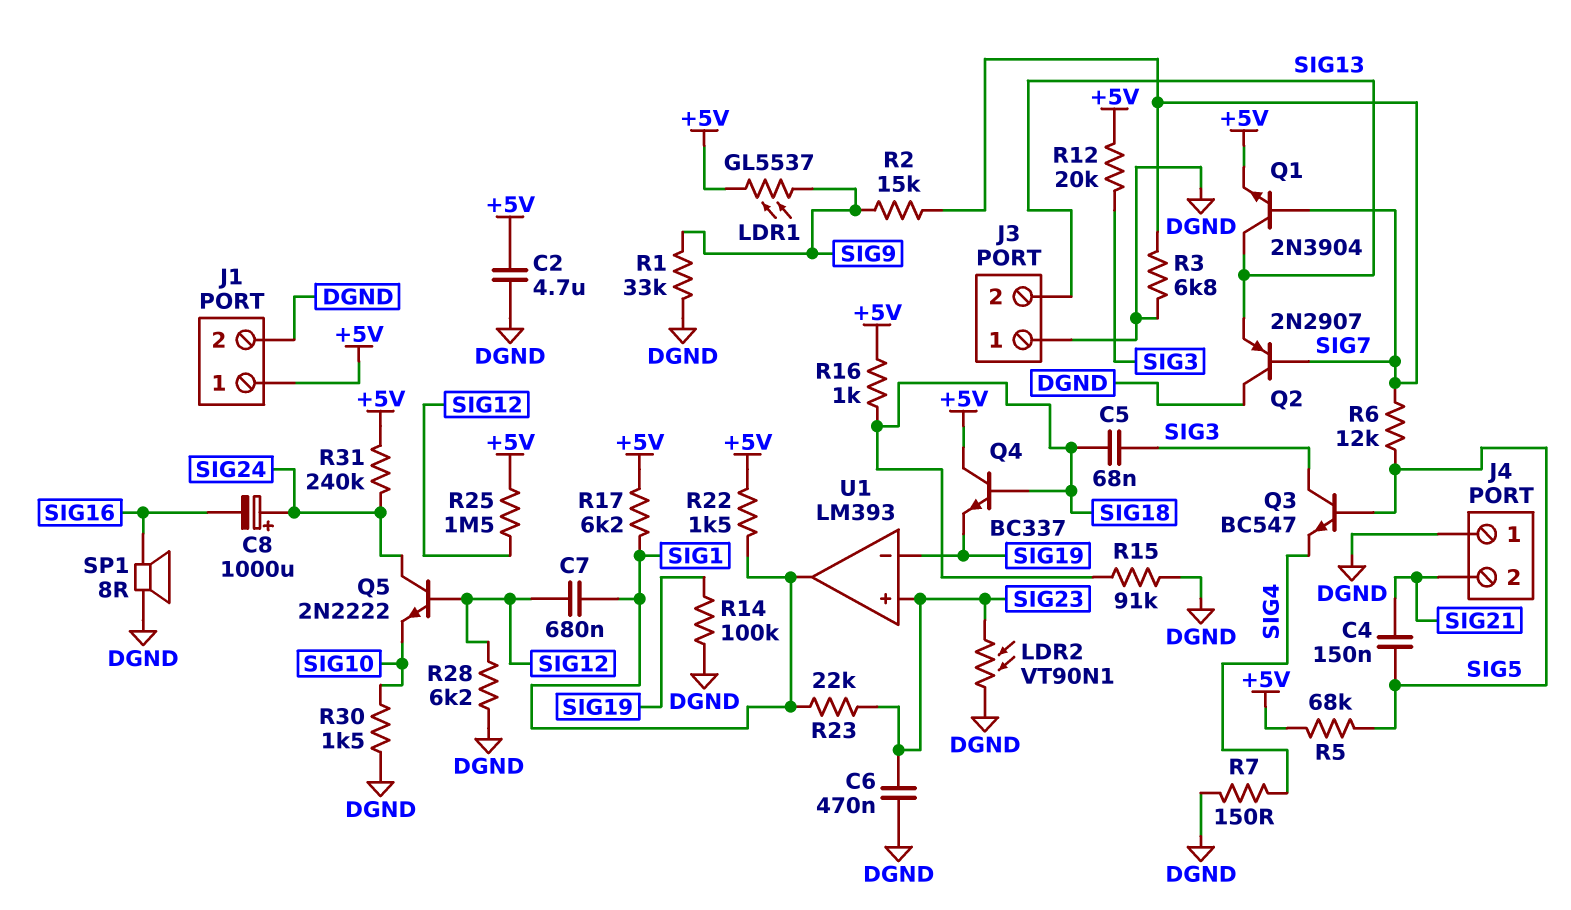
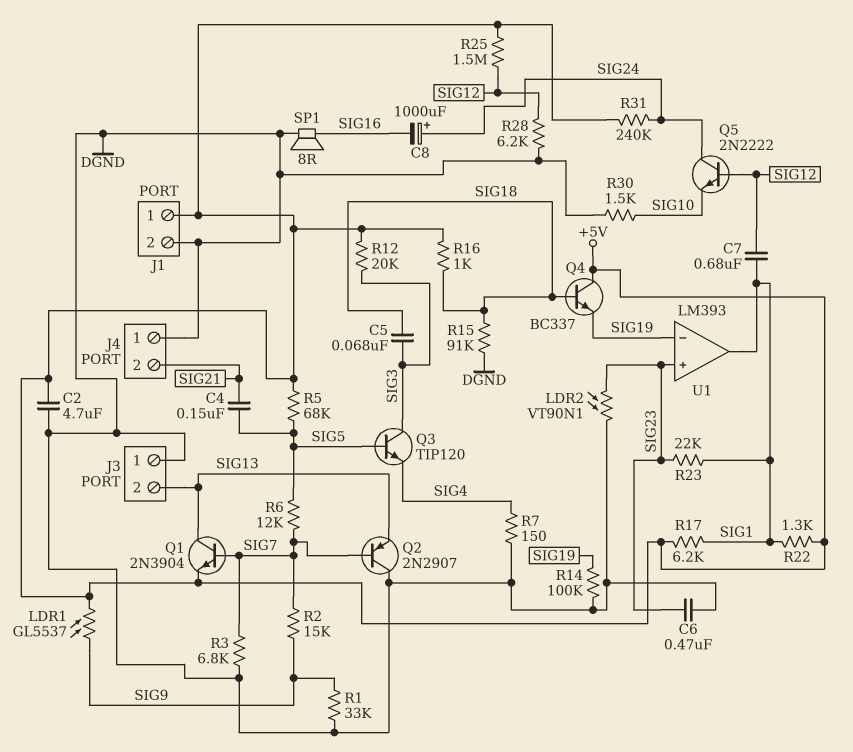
Q3: NPN BC547 (B SIG5, C SIG3, E SIG4) -> NPN TIP120 (B SIG5, C SIG3, E SIG4)
R22: 1.5k (+5V, SIG1) -> 1.3k (+5V, SIG1)

